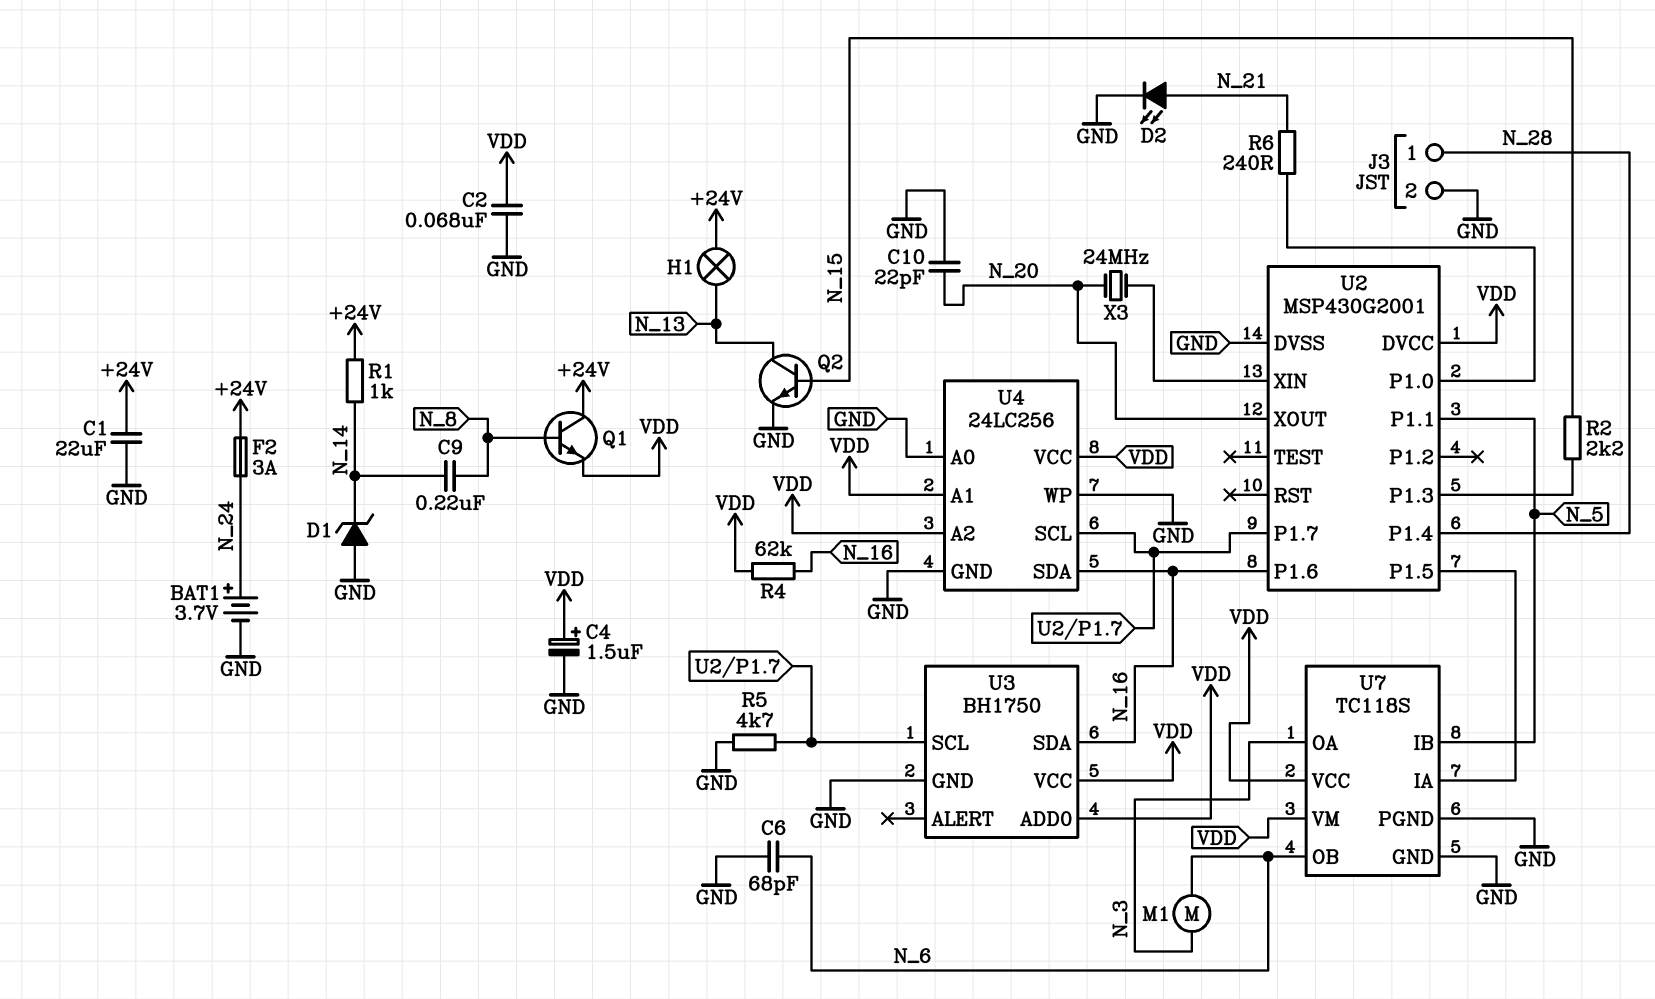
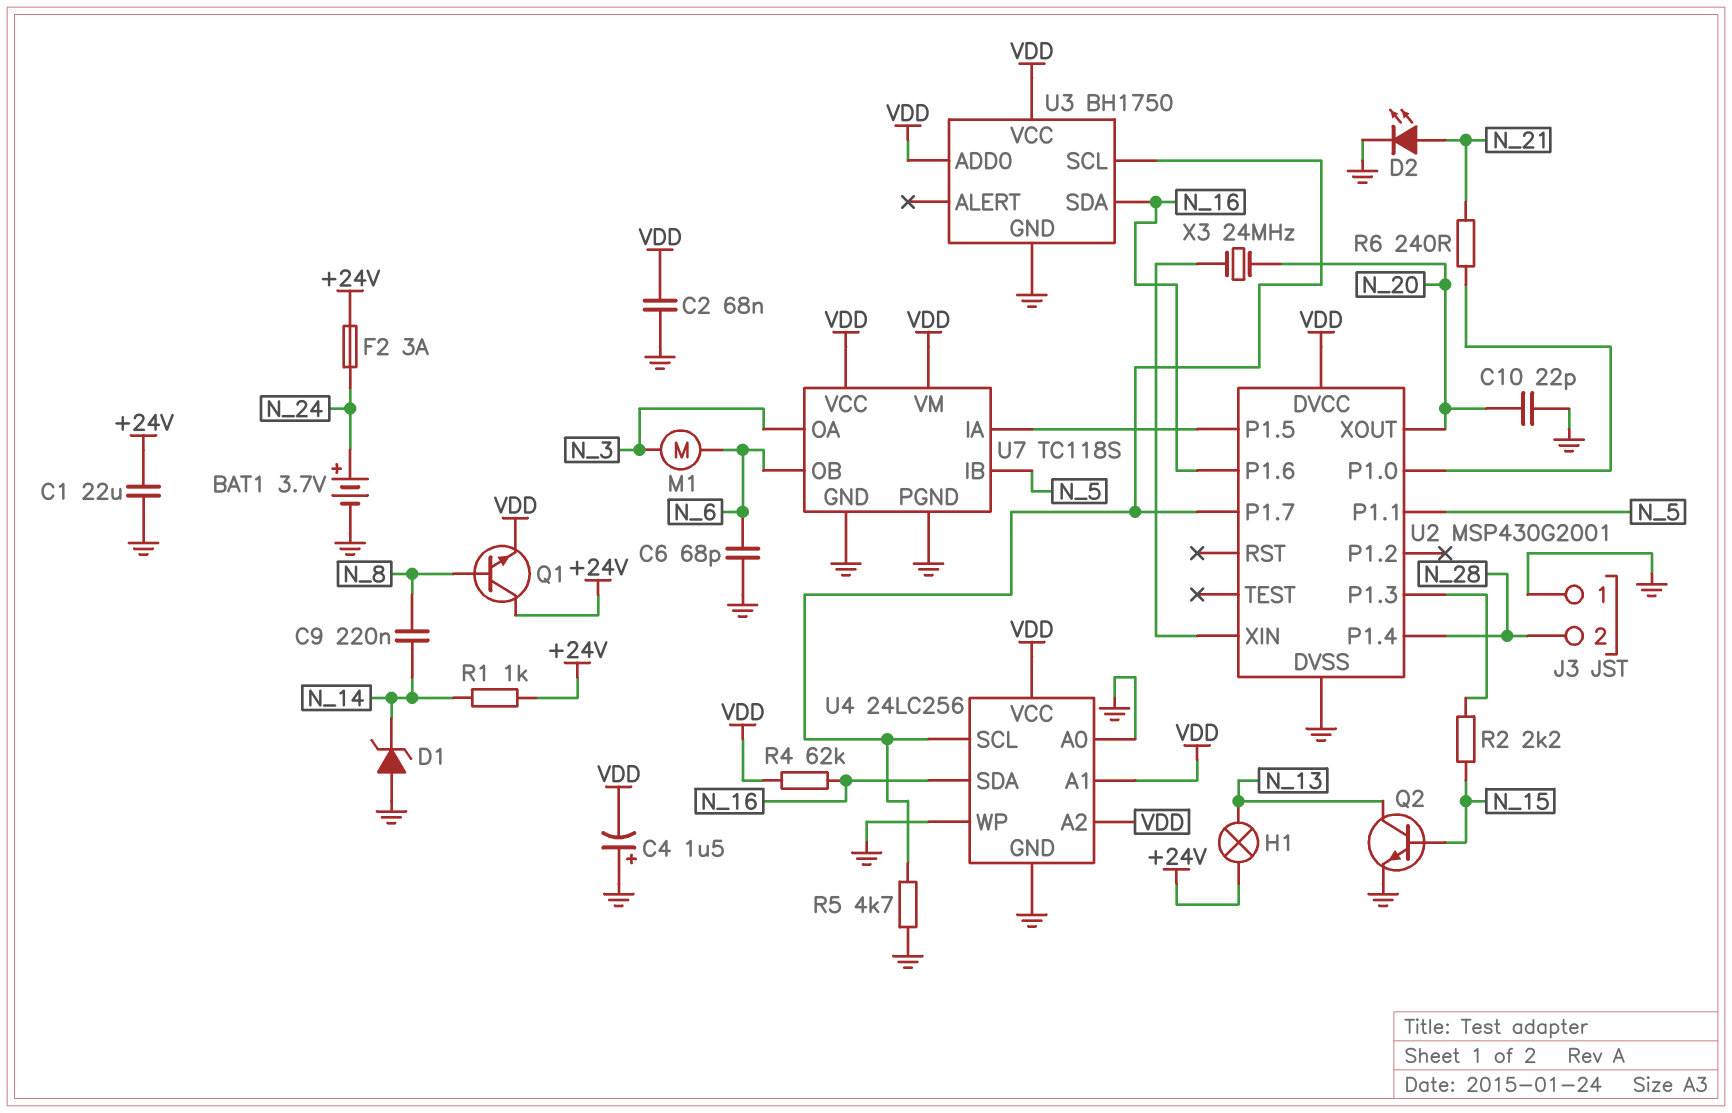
C4: 1.5uF (plus VDD, minus GND) -> 1.5uF (plus GND, minus VDD)
J3 pin 1: N_28 -> GND
J3 pin 2: GND -> N_28

